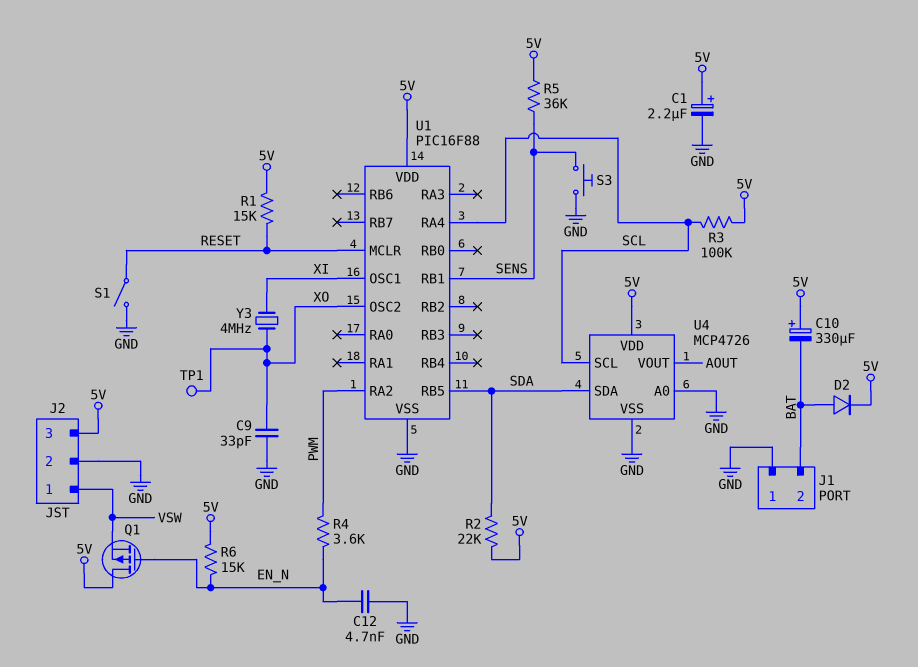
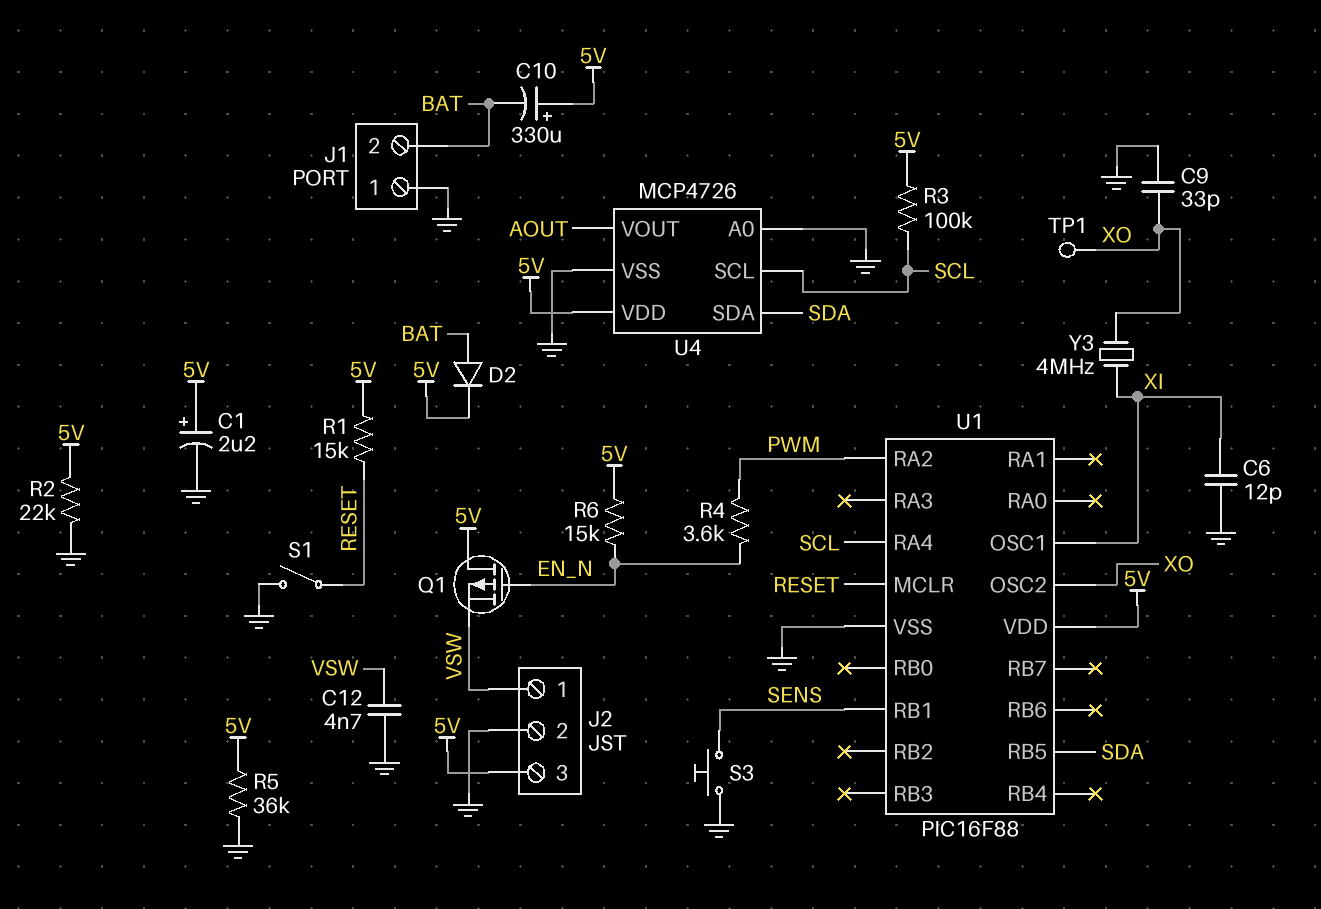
C6: none -> 12pF (GND, XI)
C12: 4.7nF (EN_N, GND) -> 4.7nF (GND, VSW)
R2: 22k (5V, SDA) -> 22k (5V, GND)
R5: 36k (5V, SENS) -> 36k (5V, GND)

